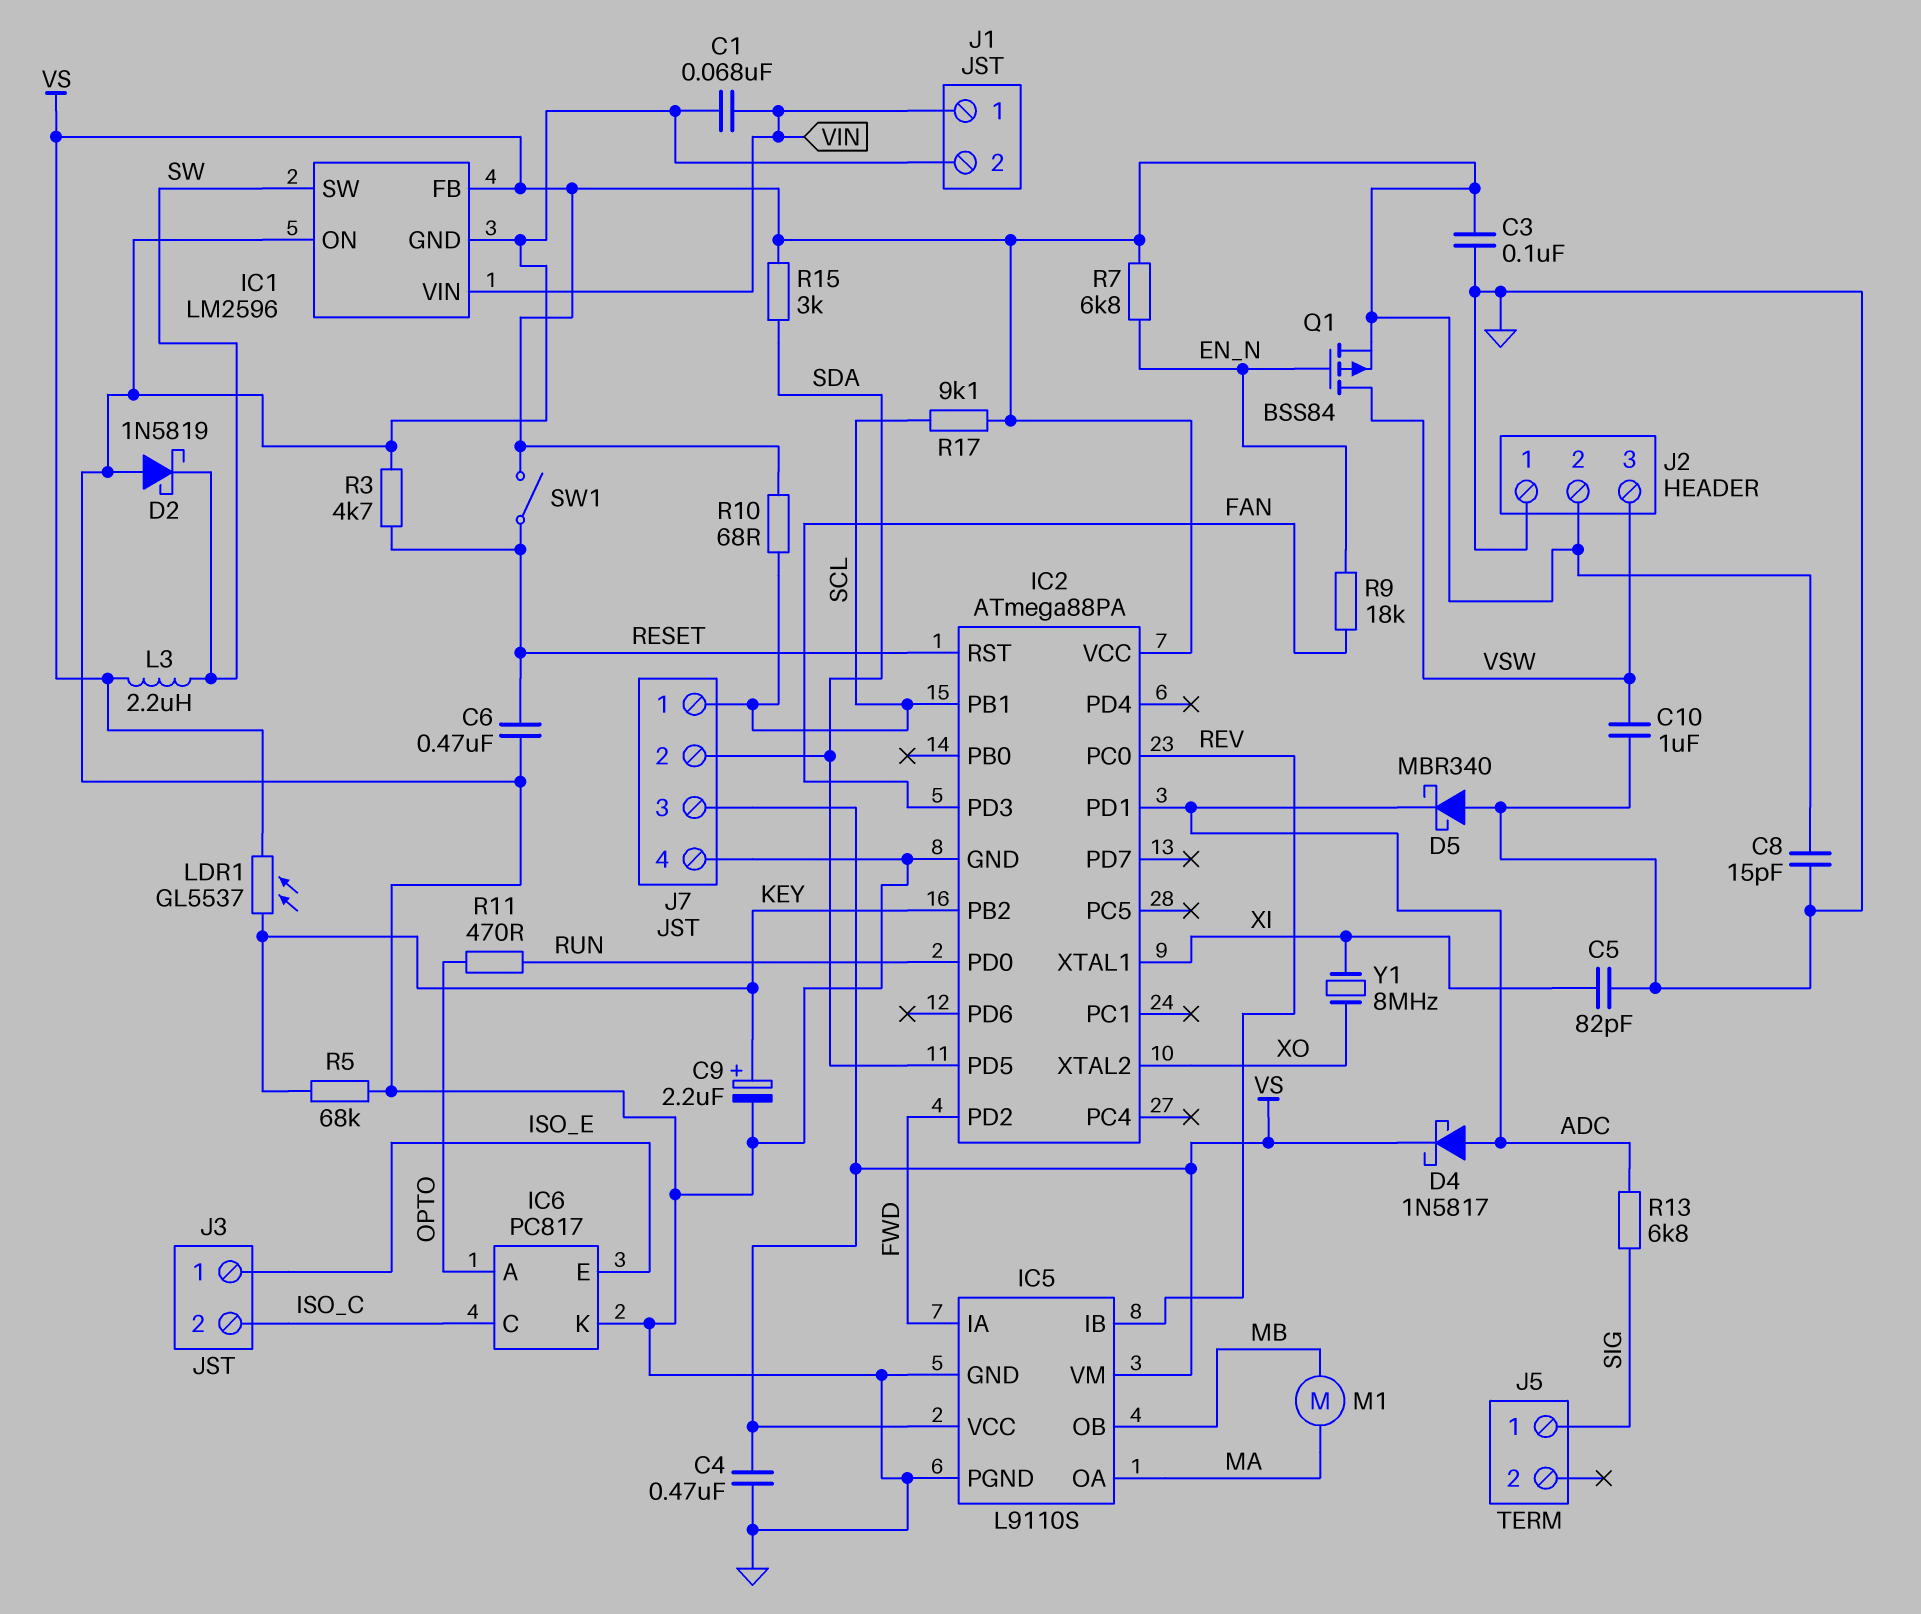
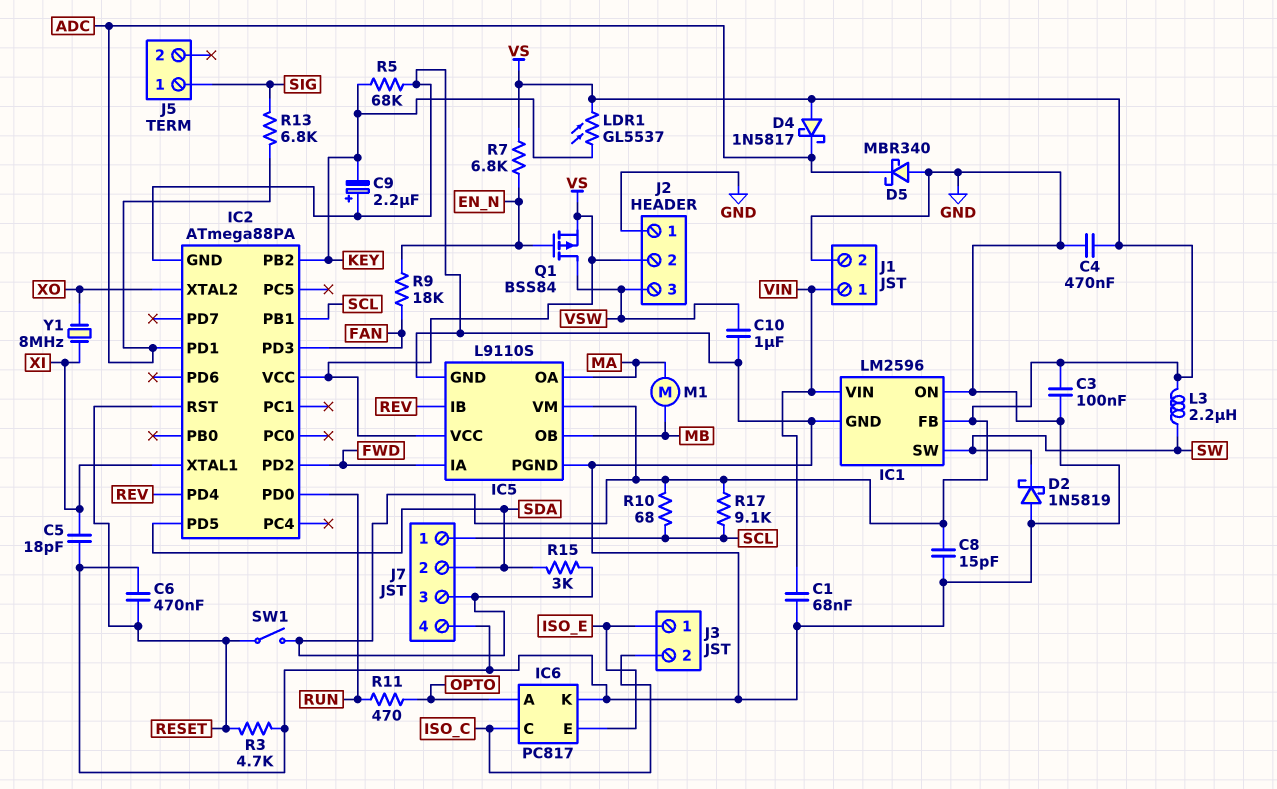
C5: 82pF (GND, XI) -> 18pF (GND, XI)
C9: 2.2uF (plus KEY, minus GND) -> 2.2uF (plus GND, minus KEY)
D4: schottky 1N5817 (A ADC, K VS) -> schottky 1N5817 (A VS, K ADC)
IC2 pin PC0: REV -> none
IC2 pin PD4: none -> REV

